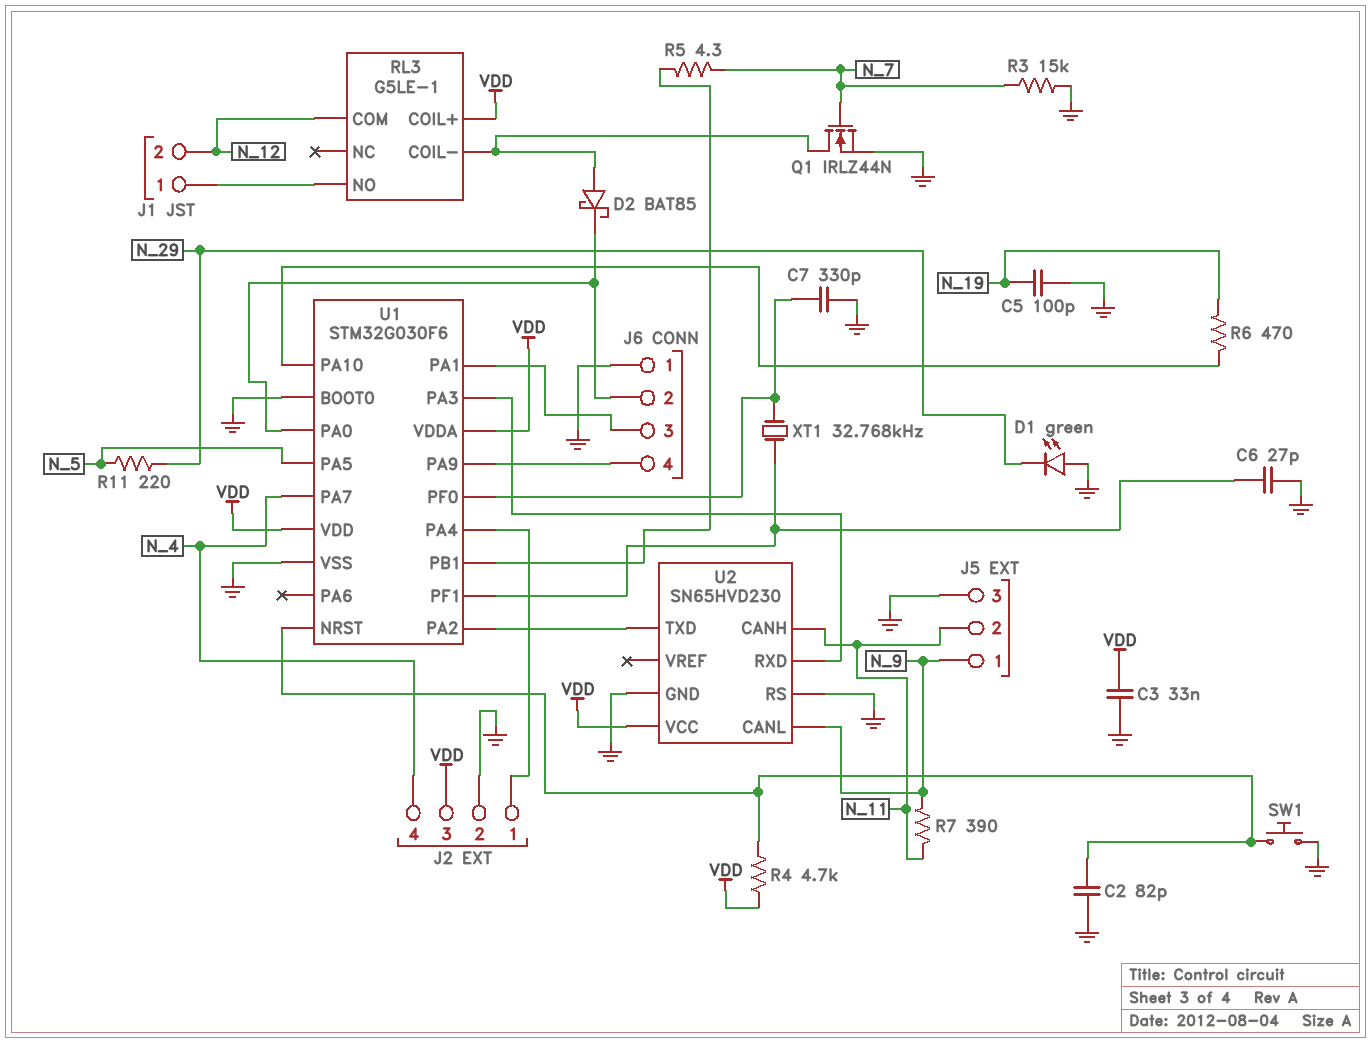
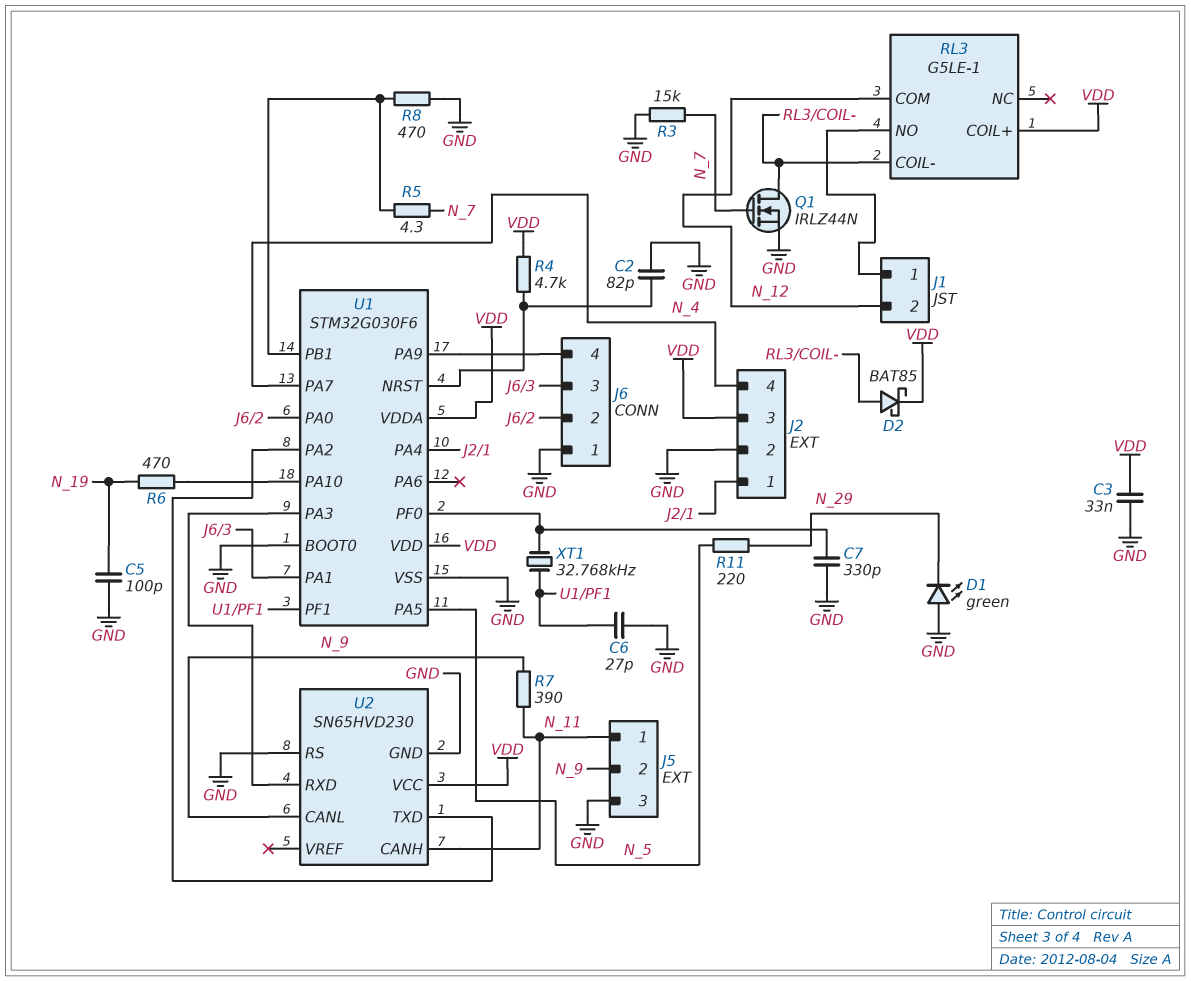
D2: schottky BAT85 (A RL3/COIL-, K J6/2) -> schottky BAT85 (A RL3/COIL-, K VDD)
J5 pin 1: N_9 -> N_11
J5 pin 2: N_11 -> N_9
R8: none -> 470 (GND, U1/PB1)
SW1: button (GND, U1/NRST) -> none

